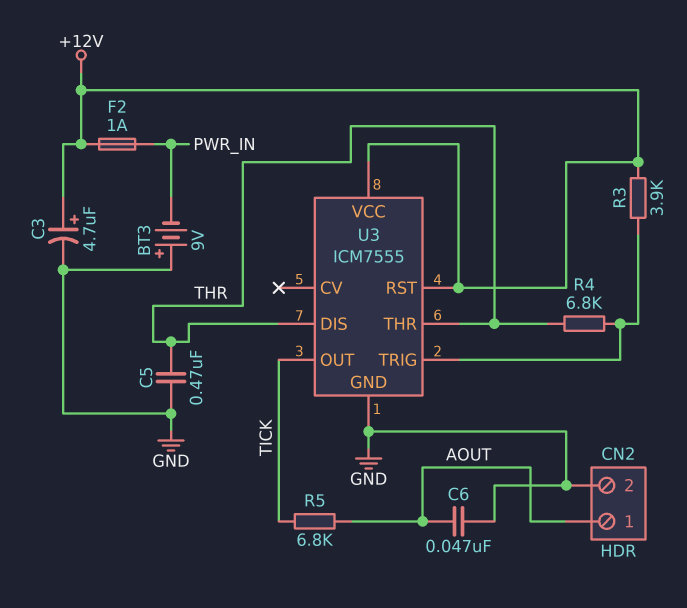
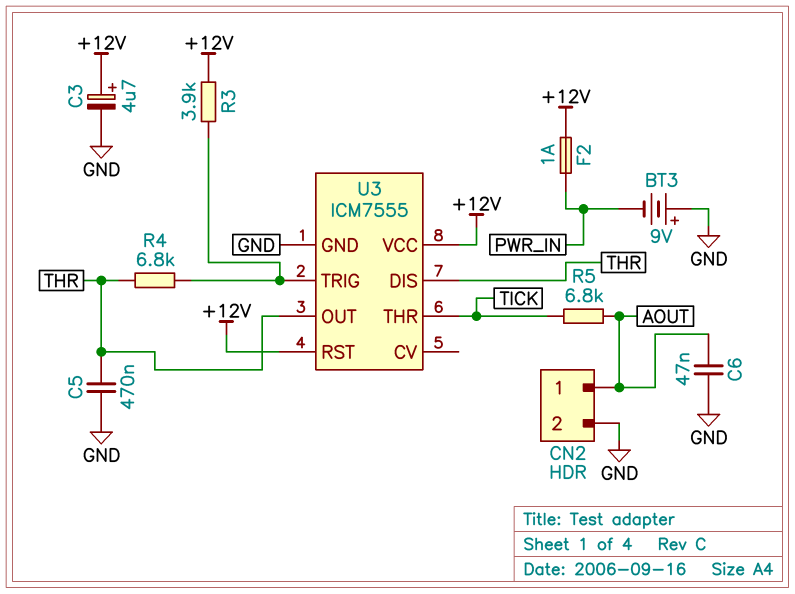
U3 pin OUT: TICK -> THR
U3 pin THR: THR -> TICK

